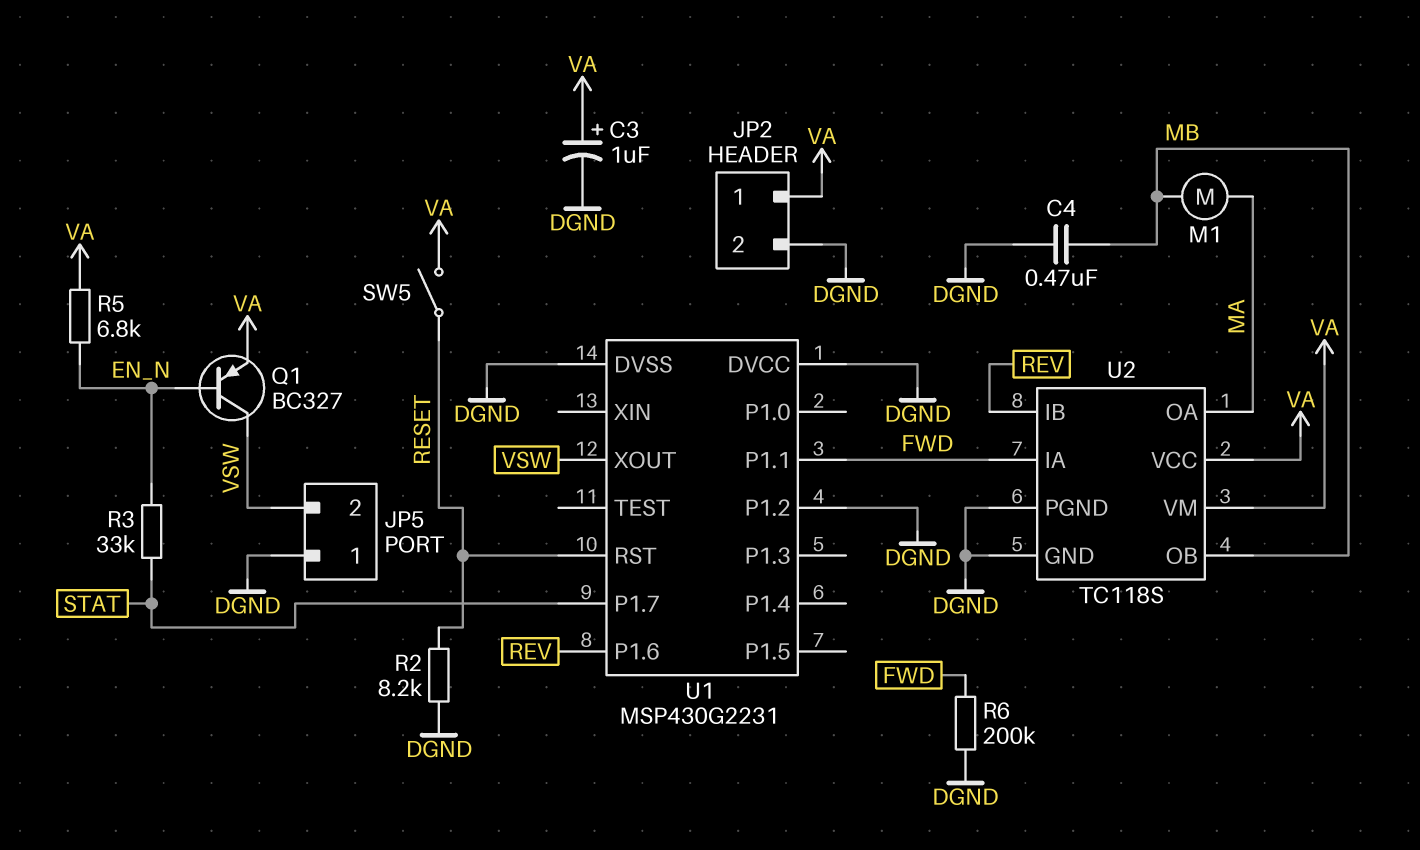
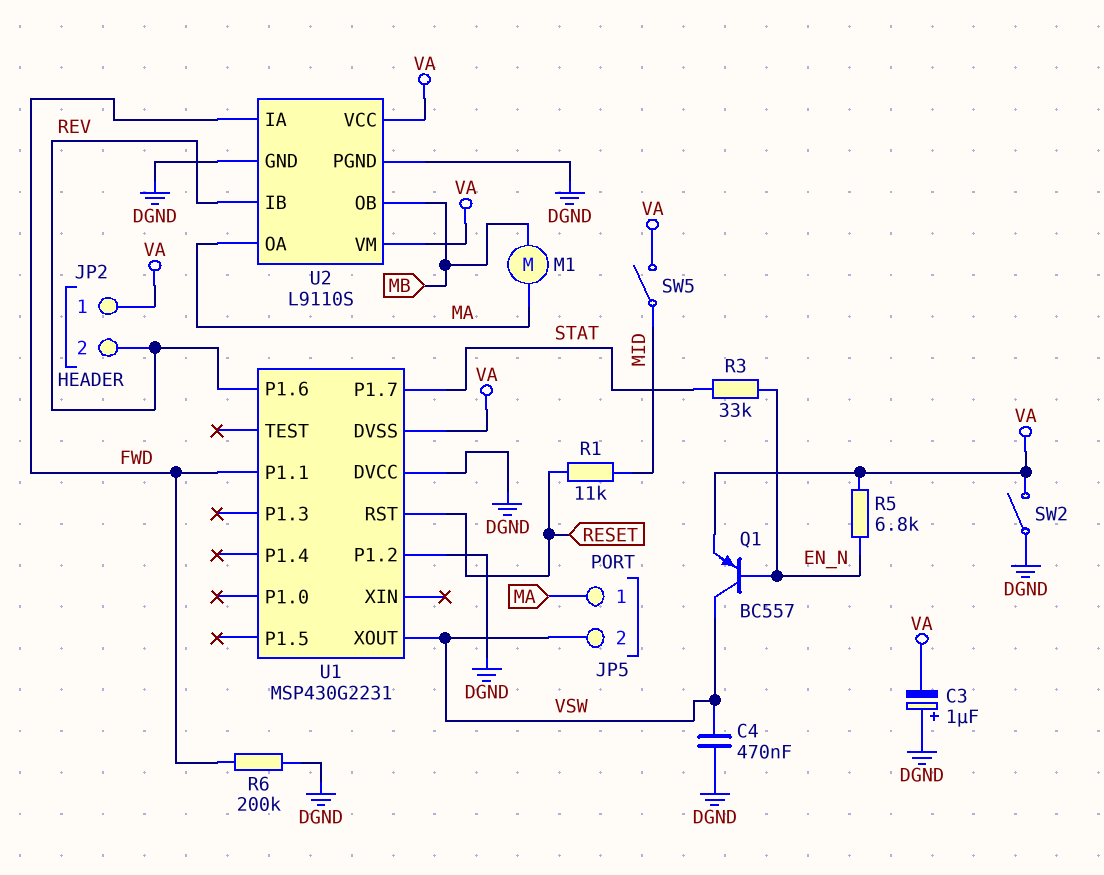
C3: 1uF (plus VA, minus DGND) -> 1uF (plus DGND, minus VA)
C4: 470nF (DGND, MB) -> 470nF (DGND, VSW)
JP2 pin 2: DGND -> REV
JP5 pin 1: DGND -> MA
Q1: PNP BC327 (B EN_N, C VSW, E VA) -> PNP BC557 (B EN_N, C VSW, E VA)
R1: none -> 11k (MID, RESET)
R2: 8.2k (DGND, RESET) -> none
SW2: none -> switch (DGND, VA)
SW5: switch (RESET, VA) -> switch (MID, VA)
U1 pin DVSS: DGND -> VA
U2: TC118S -> L9110S

